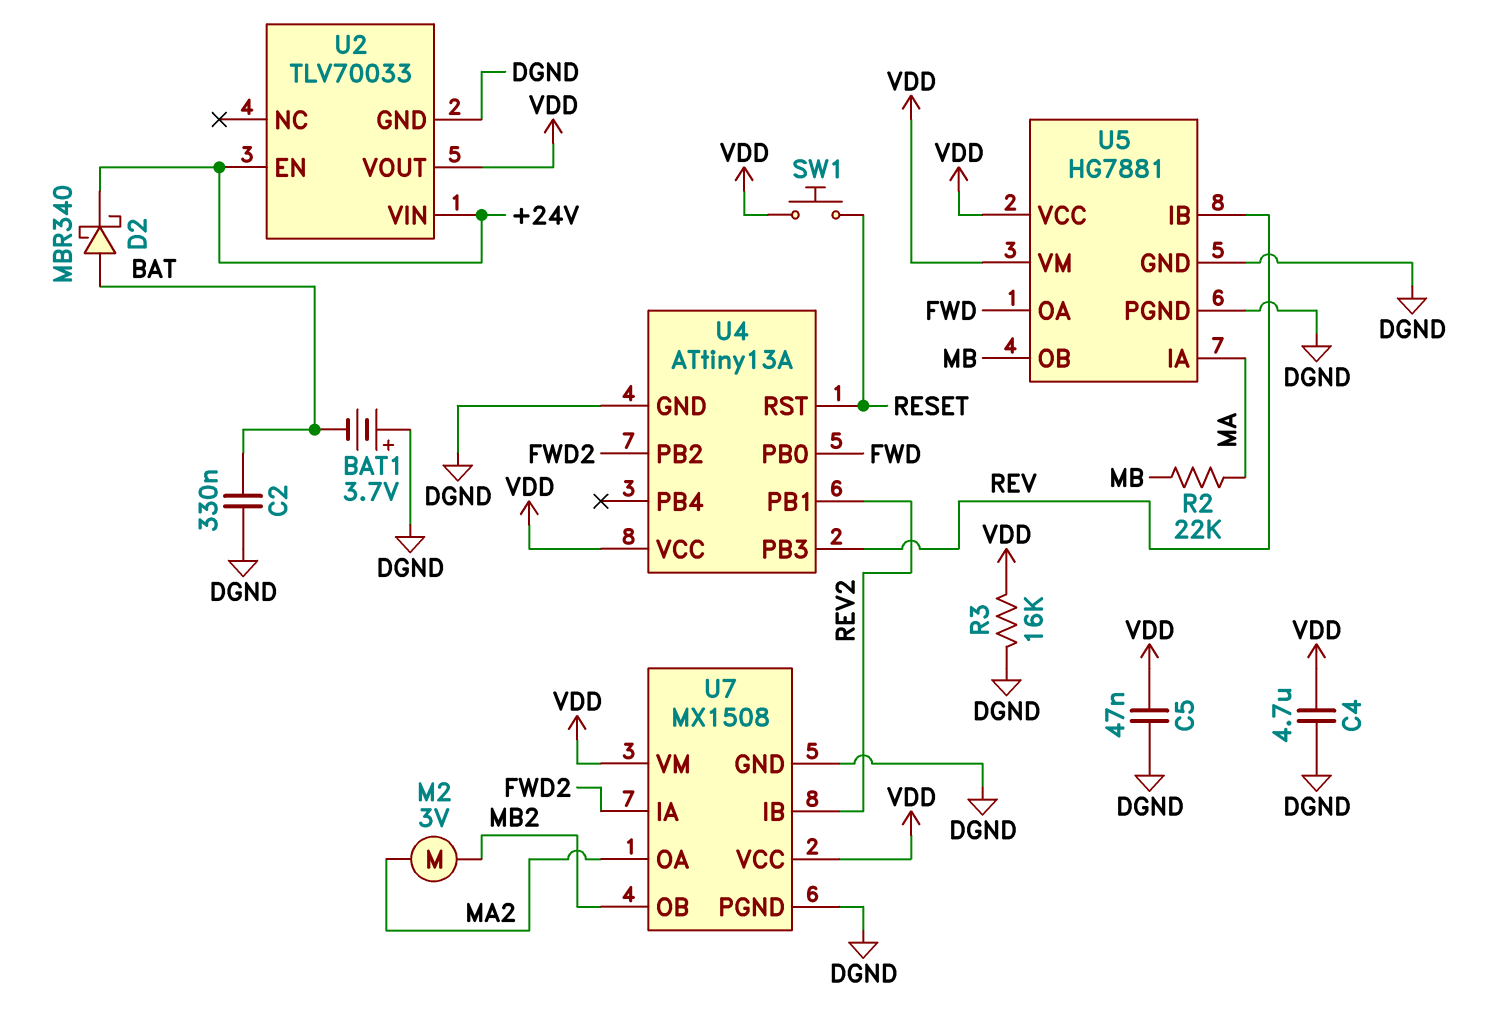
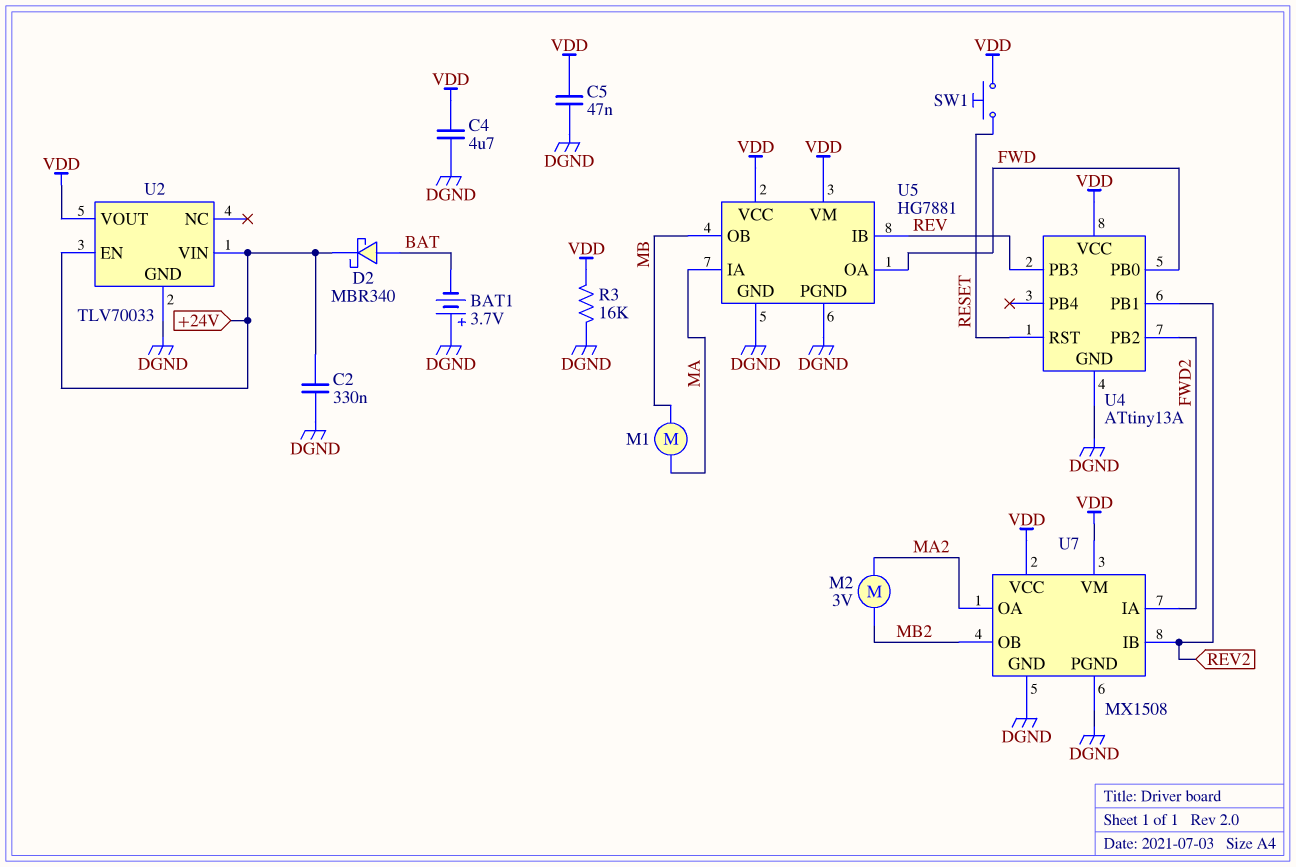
C2: 330nF (BAT, DGND) -> 330nF (+24V, DGND)
M1: none -> motor (MA, MB)
R2: 22k (MA, MB) -> none

